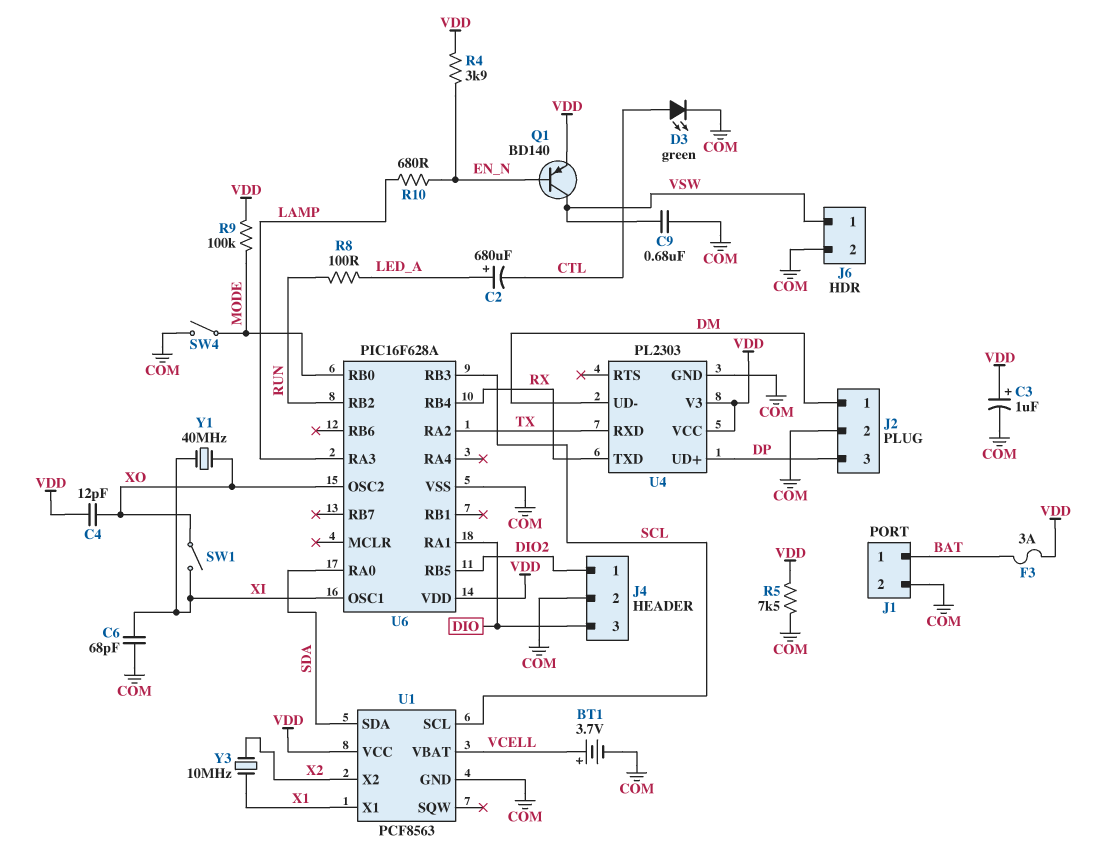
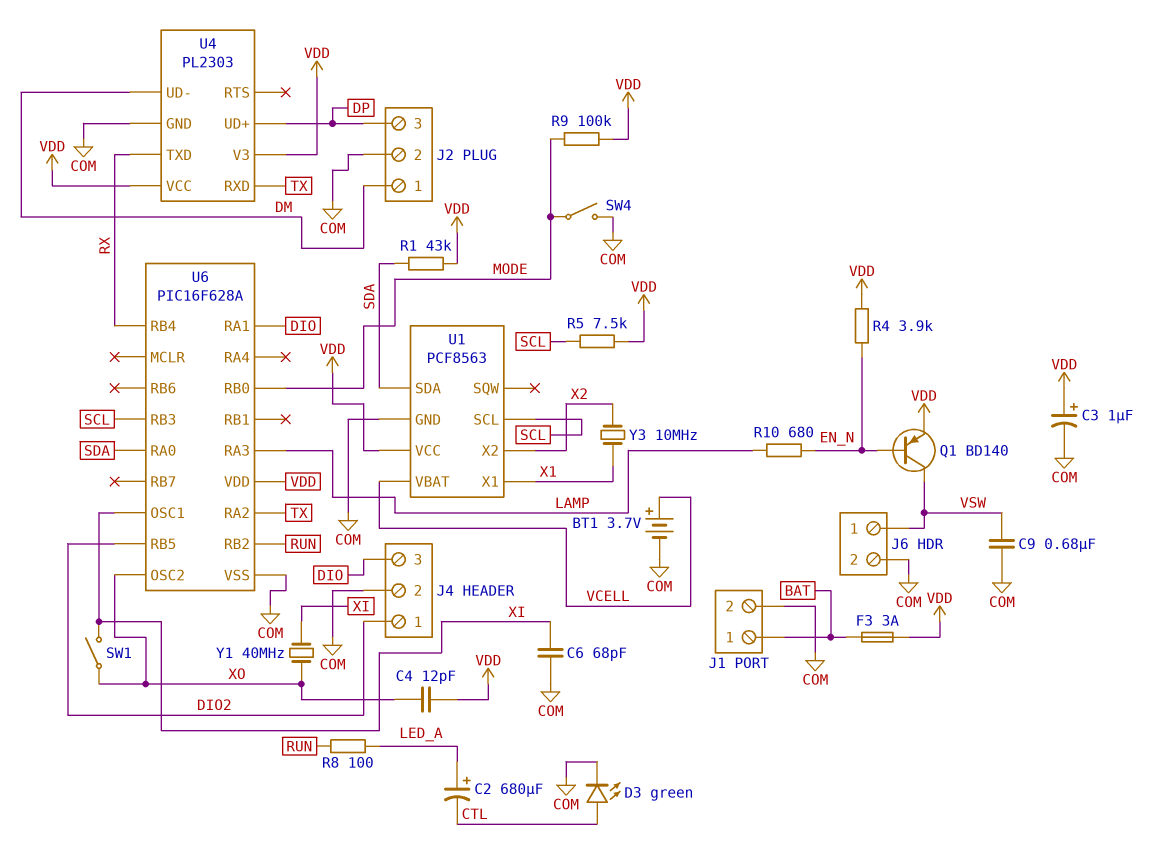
R1: none -> 43k (SDA, VDD)
R5: 7.5k (COM, VDD) -> 7.5k (SCL, VDD)

